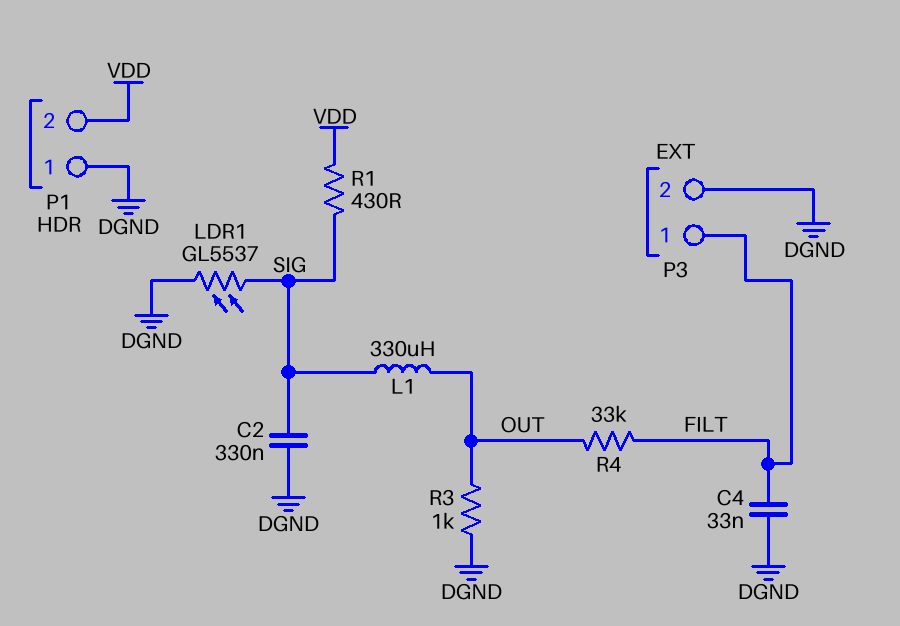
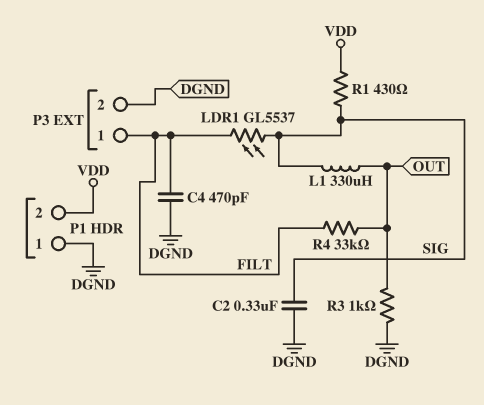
C4: 33nF (DGND, FILT) -> 470pF (DGND, FILT)
LDR1: GL5537 (DGND, SIG) -> GL5537 (FILT, SIG)

